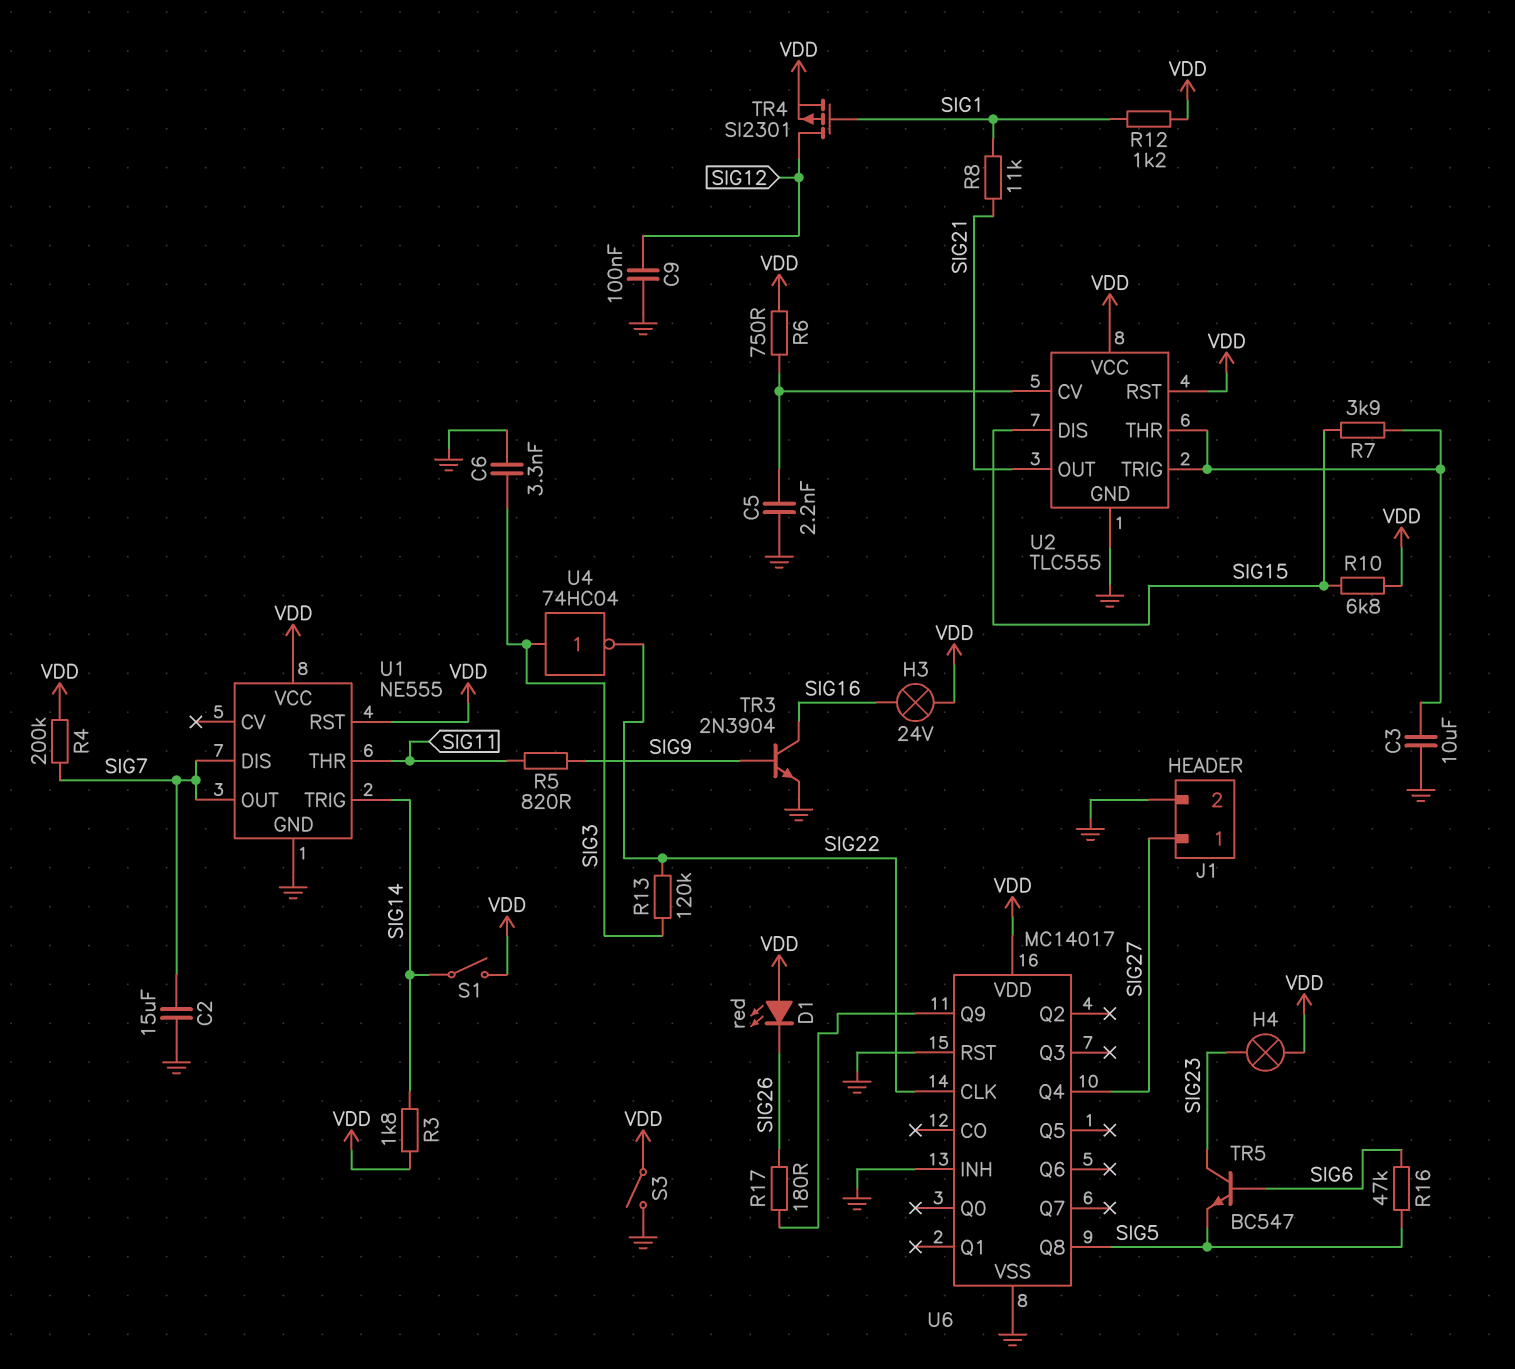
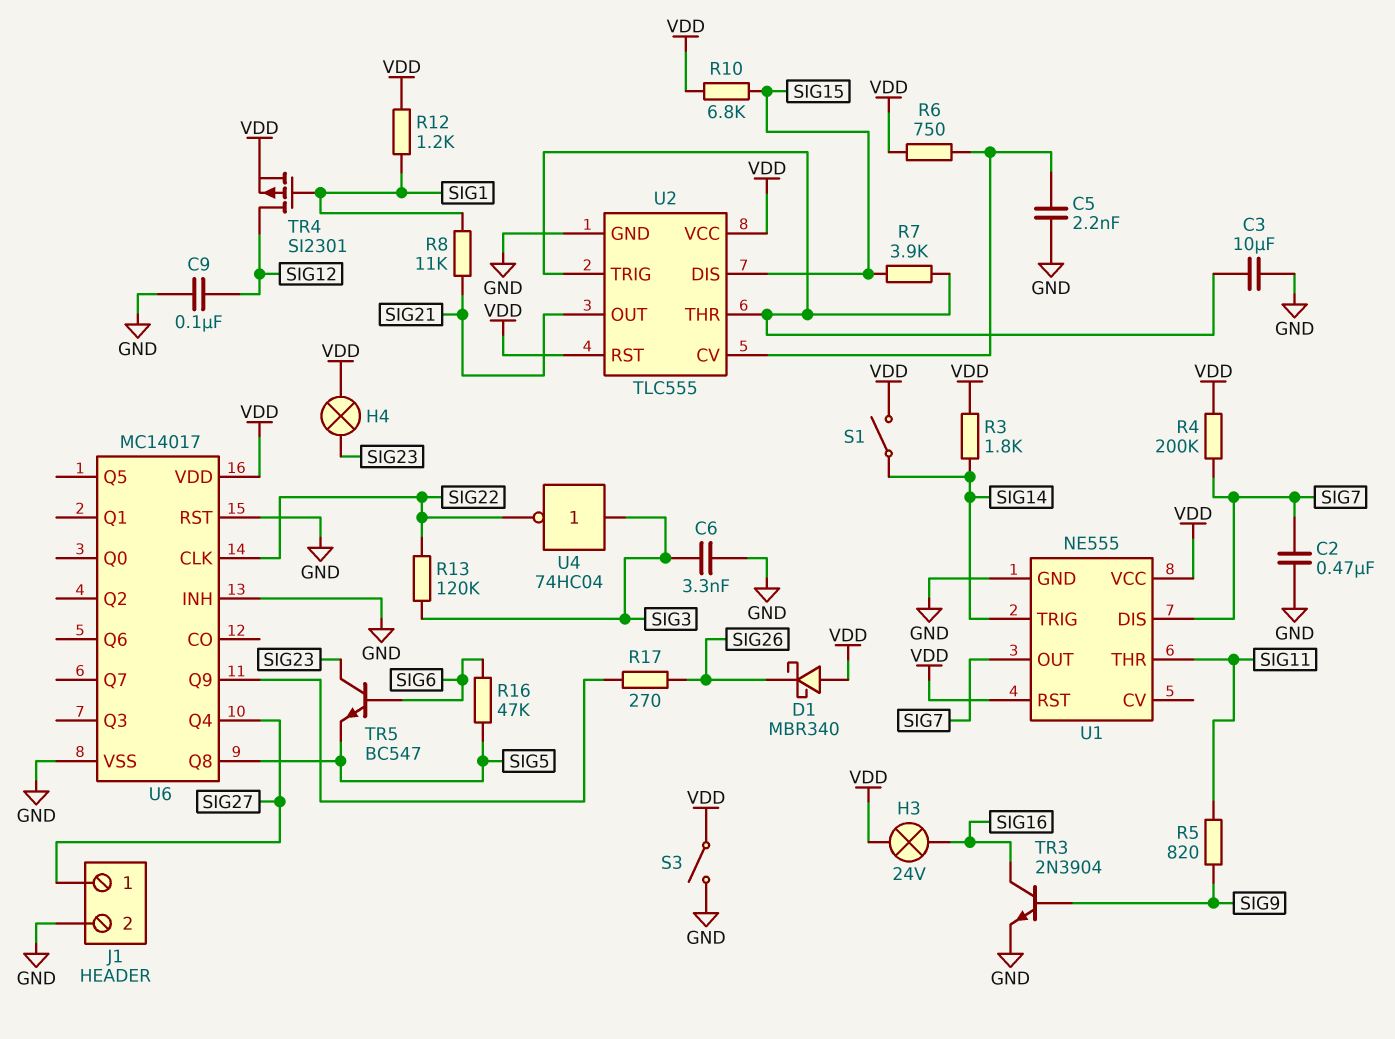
C2: 15uF (GND, SIG7) -> 470nF (GND, SIG7)
D1: LED red (A VDD, K SIG26) -> schottky MBR340 (A VDD, K SIG26)
R17: 180 (SIG26, U6/Q9) -> 270 (SIG26, U6/Q9)

